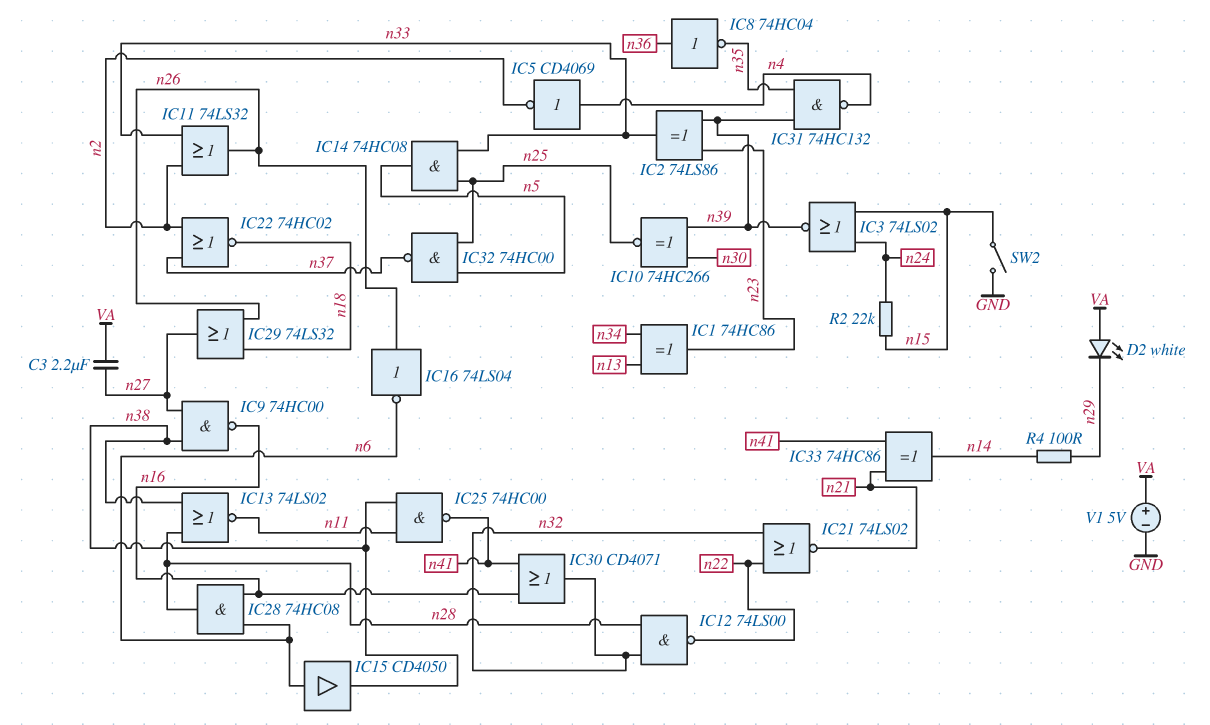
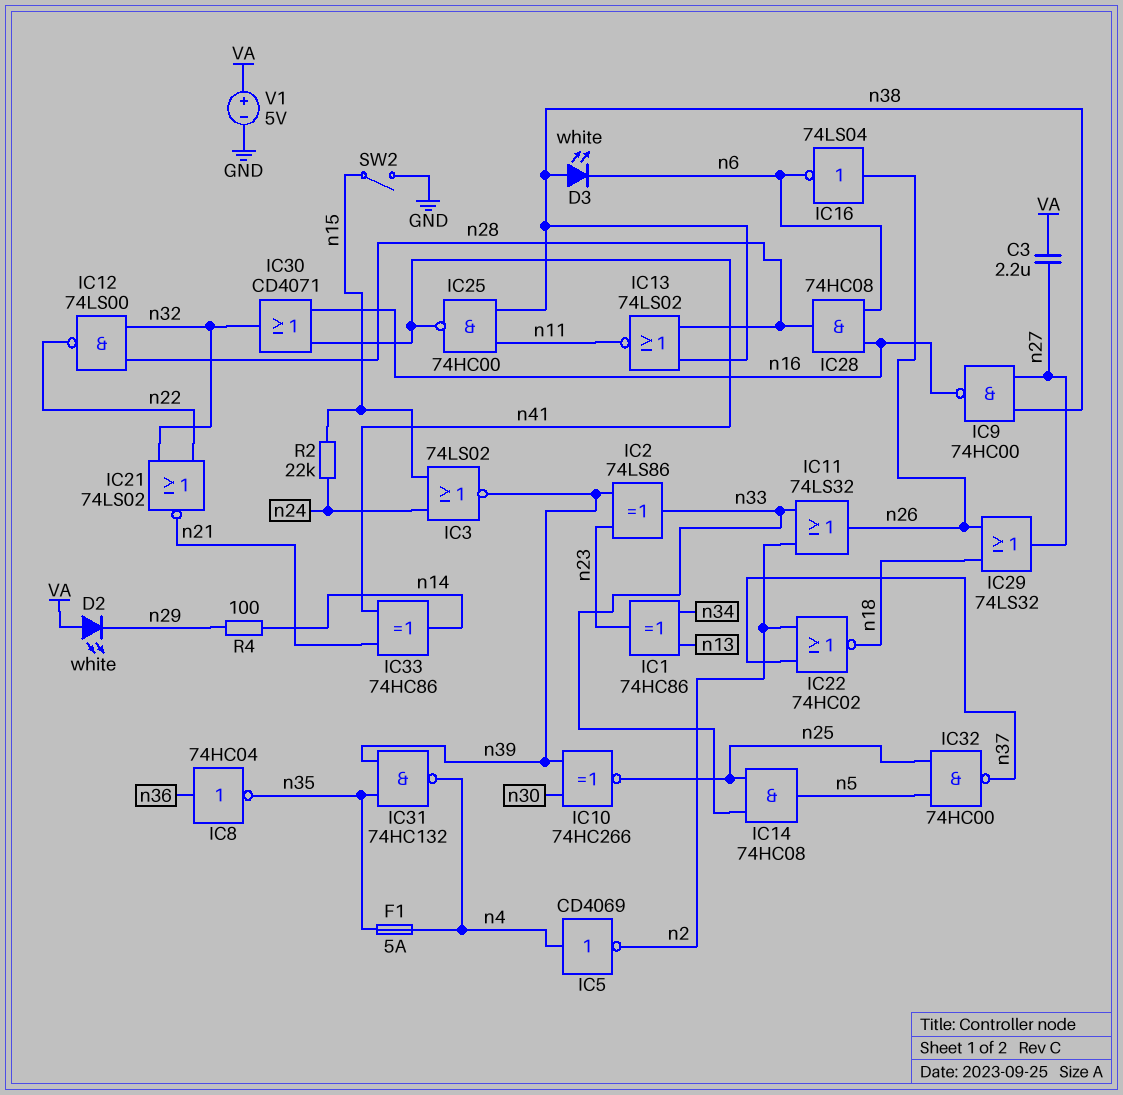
D3: none -> LED white (A n38, K n6)
F1: none -> 5A (n4, n35)
IC15: buffer CD4050 (in n6, out n38) -> none

